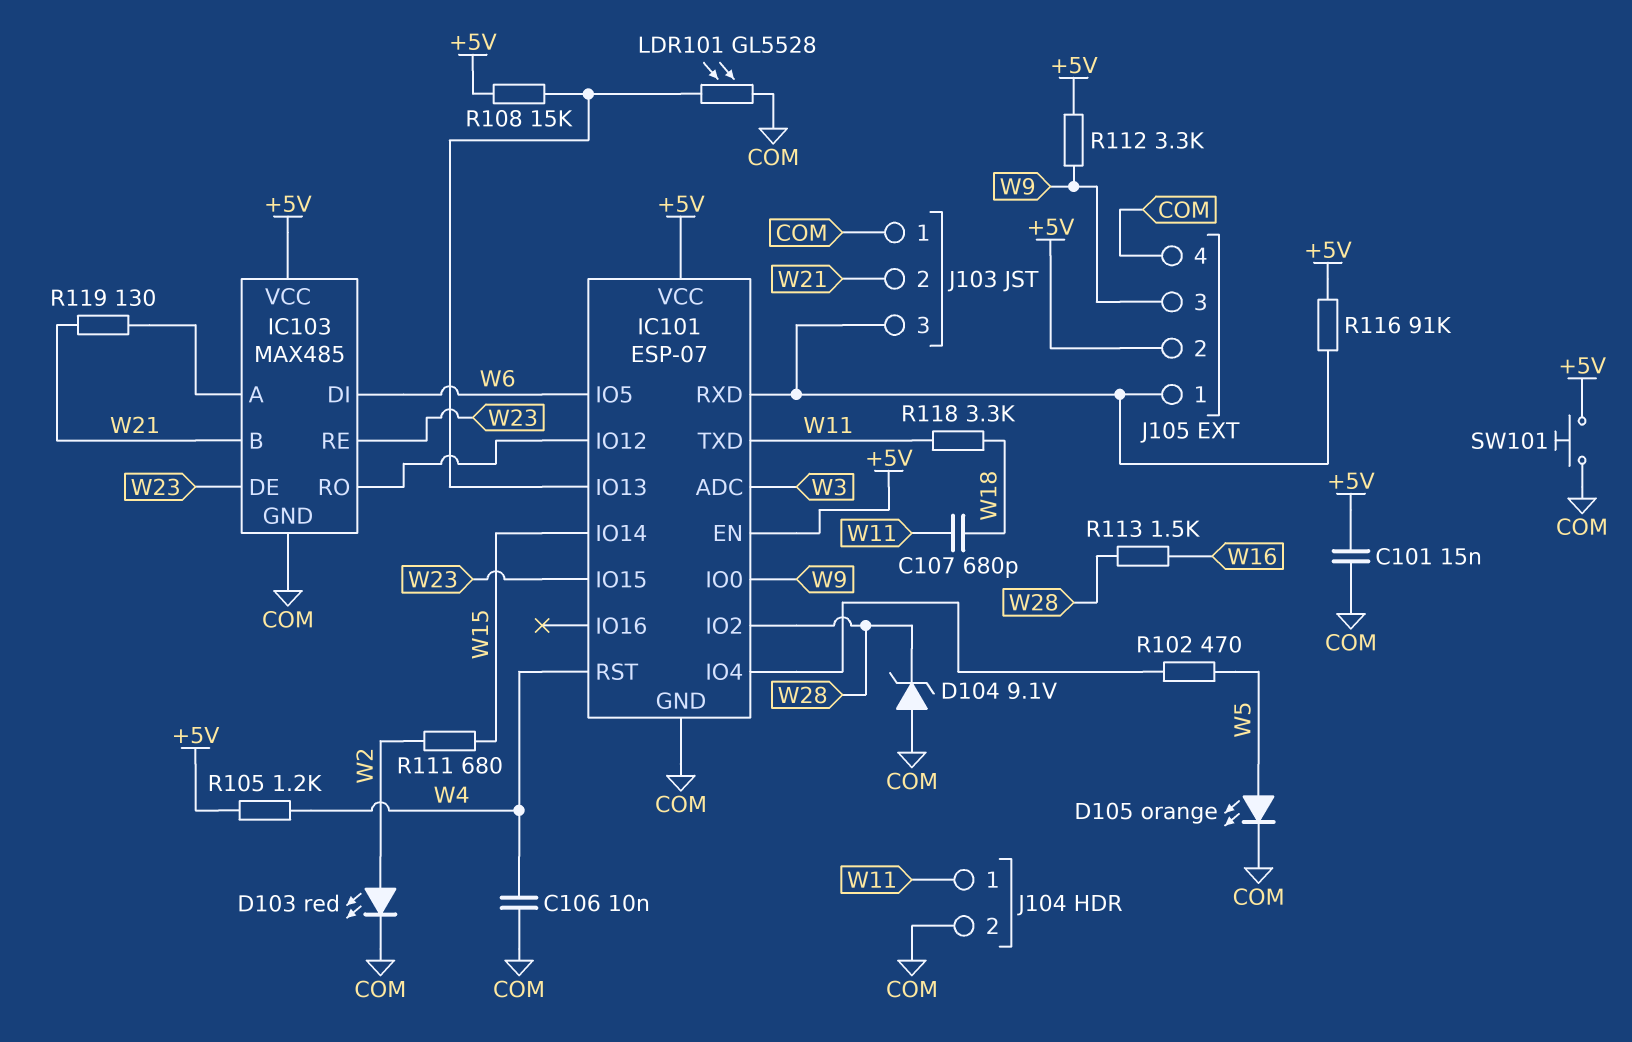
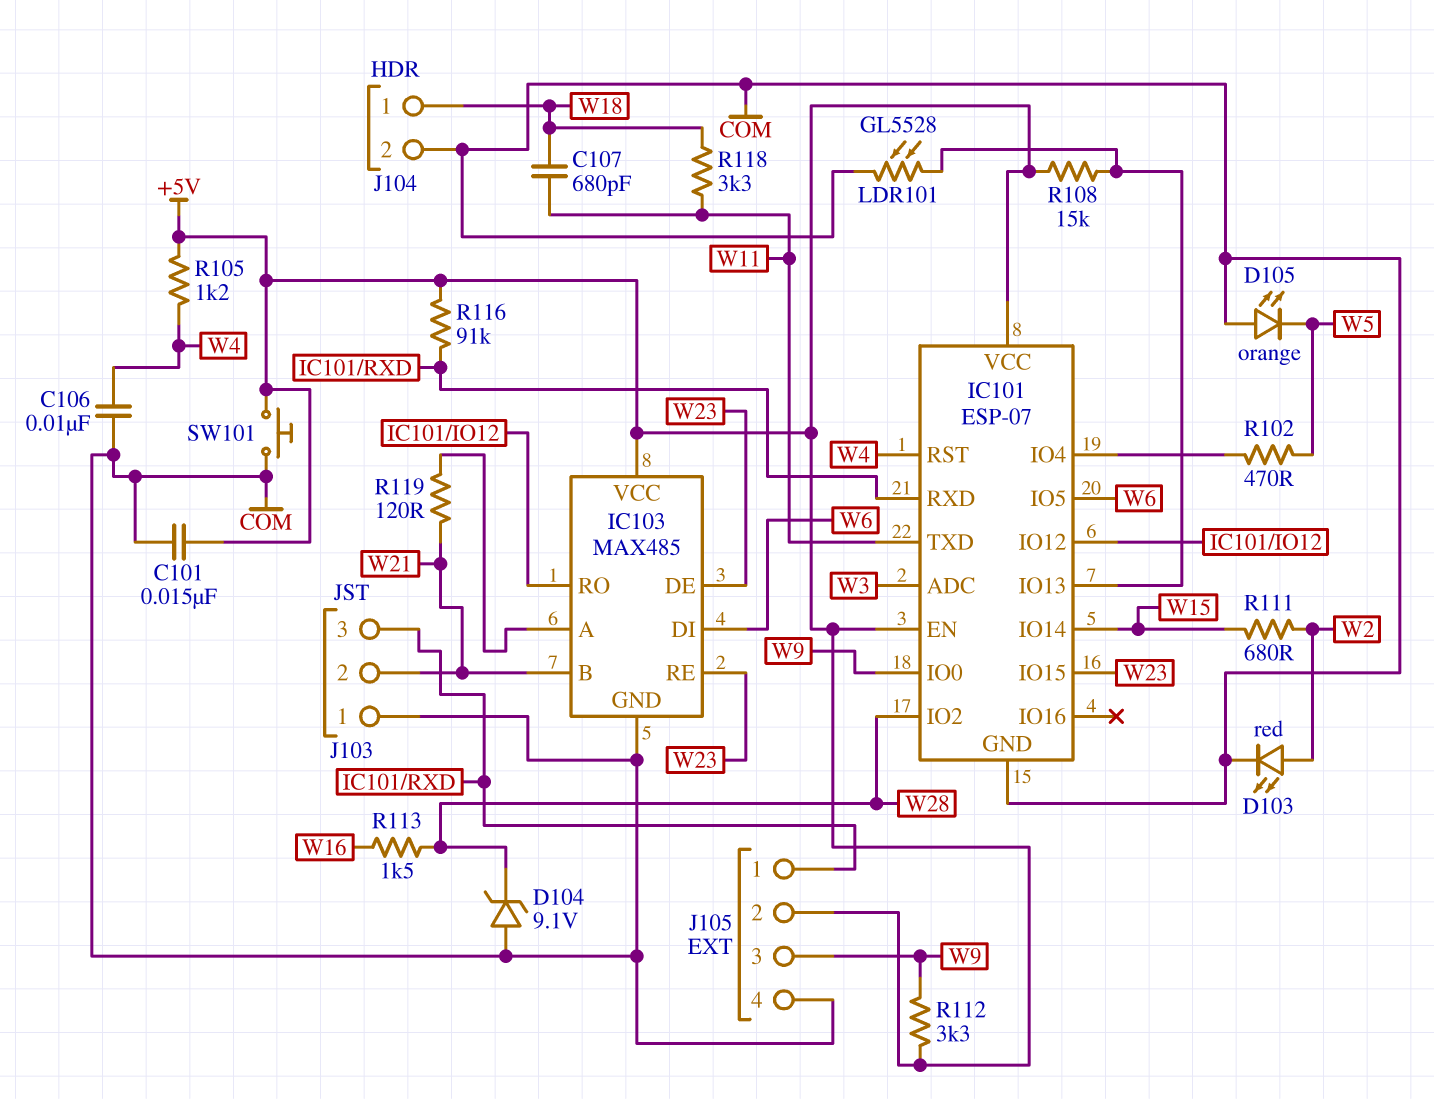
D105: LED orange (A W5, K COM) -> LED orange (A COM, K W5)
J104 pin 1: W11 -> W18
R119: 130 (IC103/A, W21) -> 120 (IC103/A, W21)

